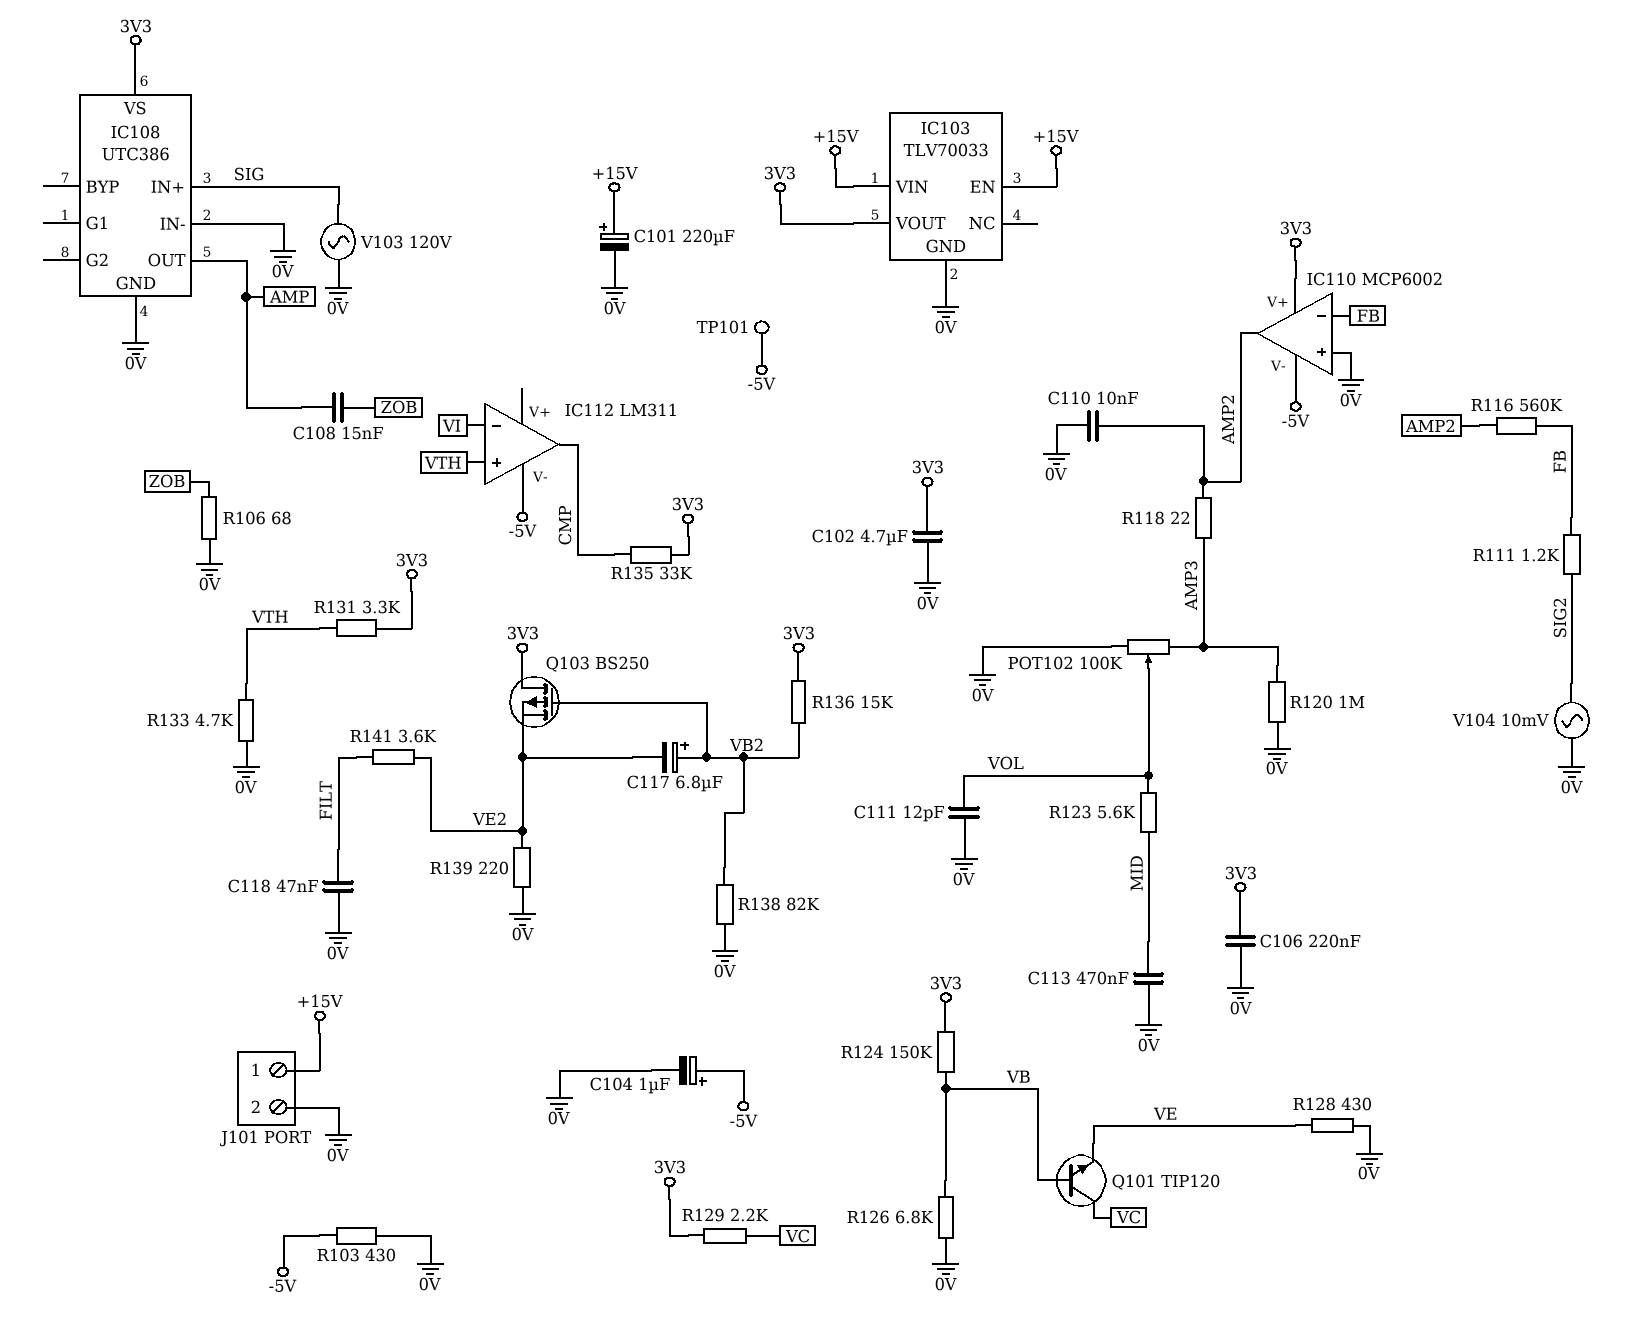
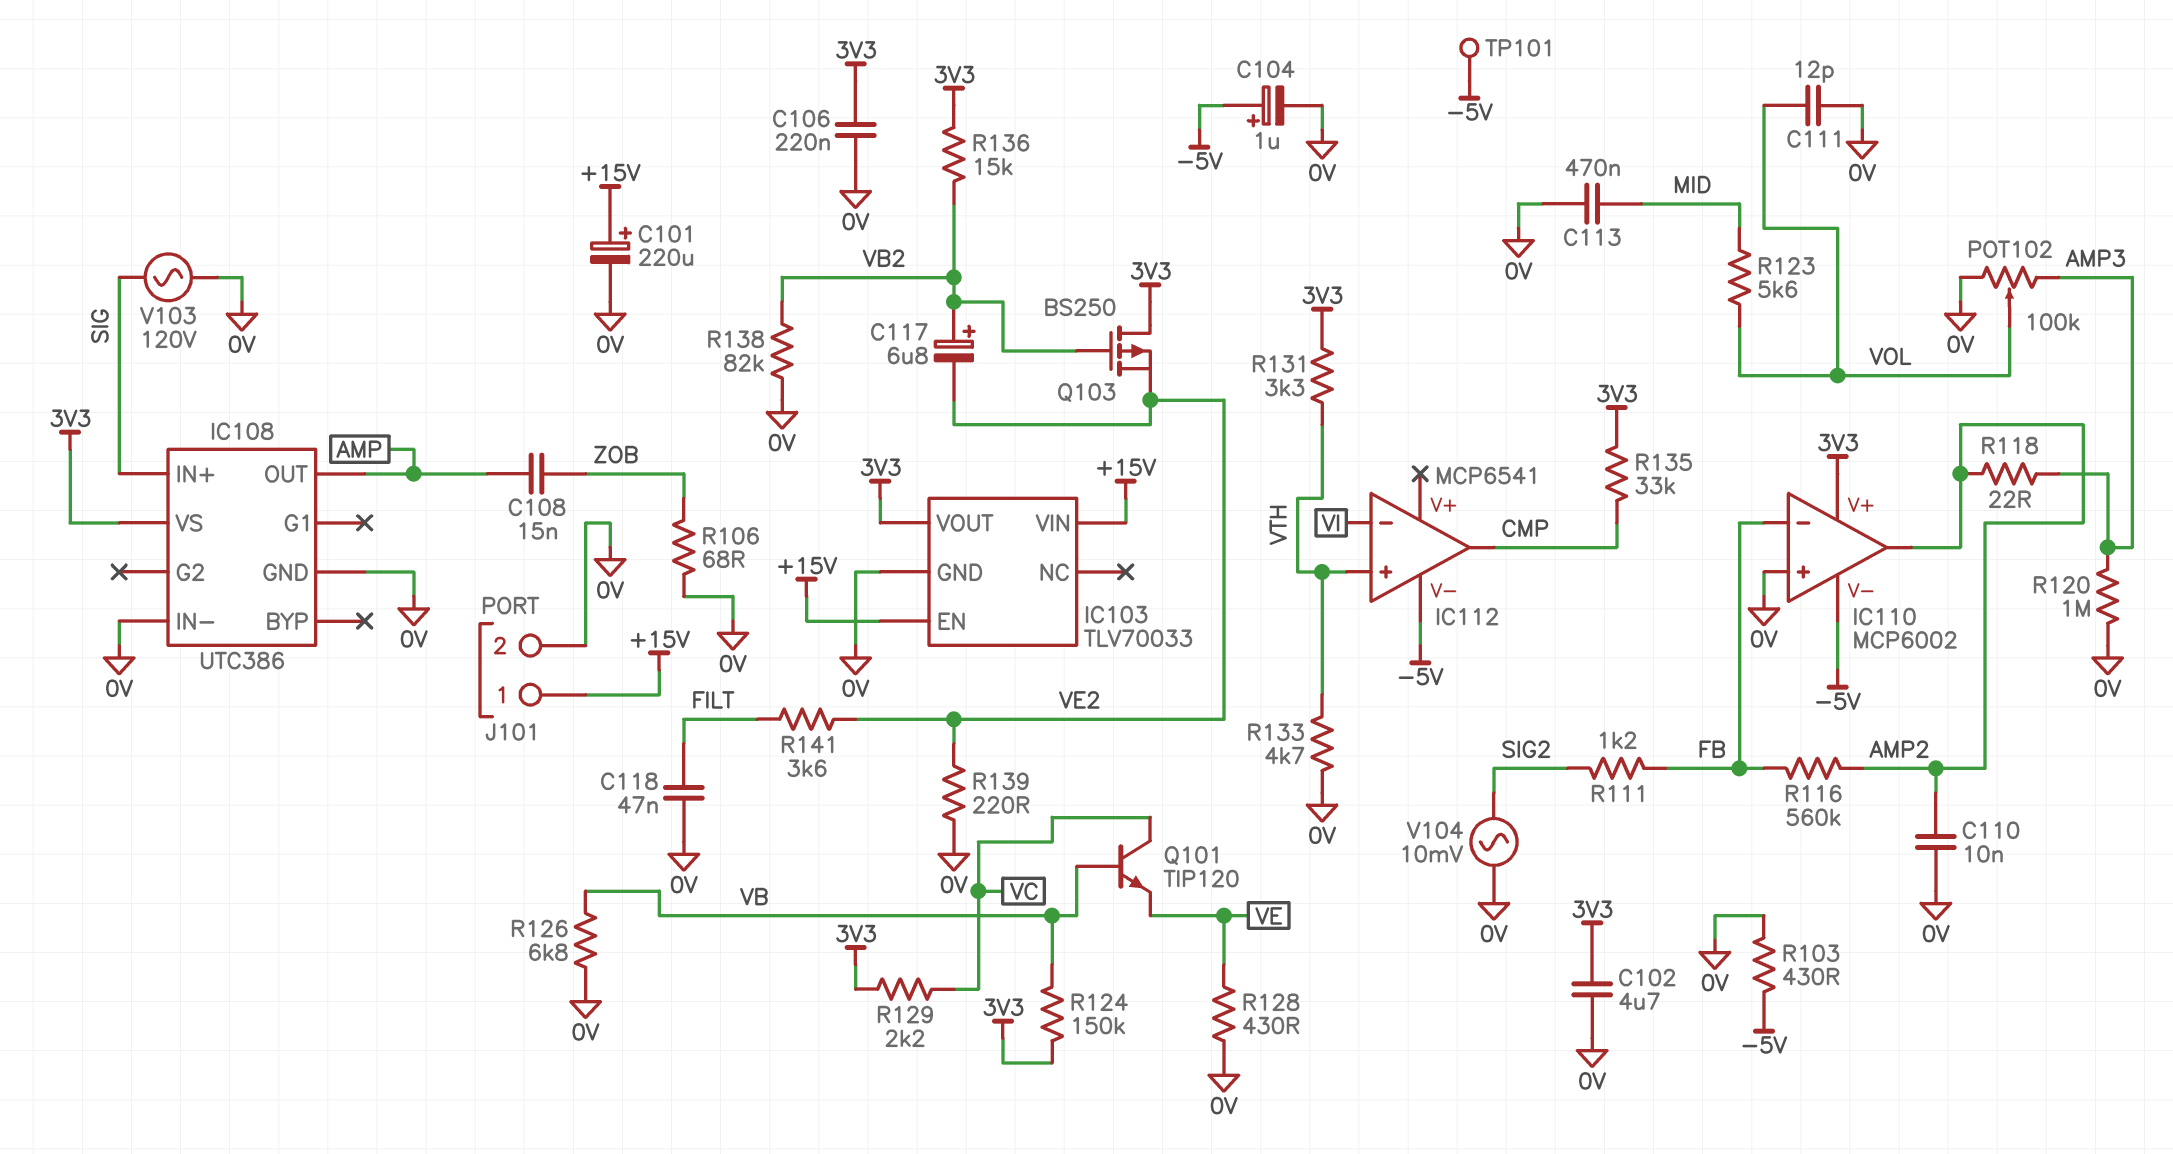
IC112: LM311 -> MCP6541

